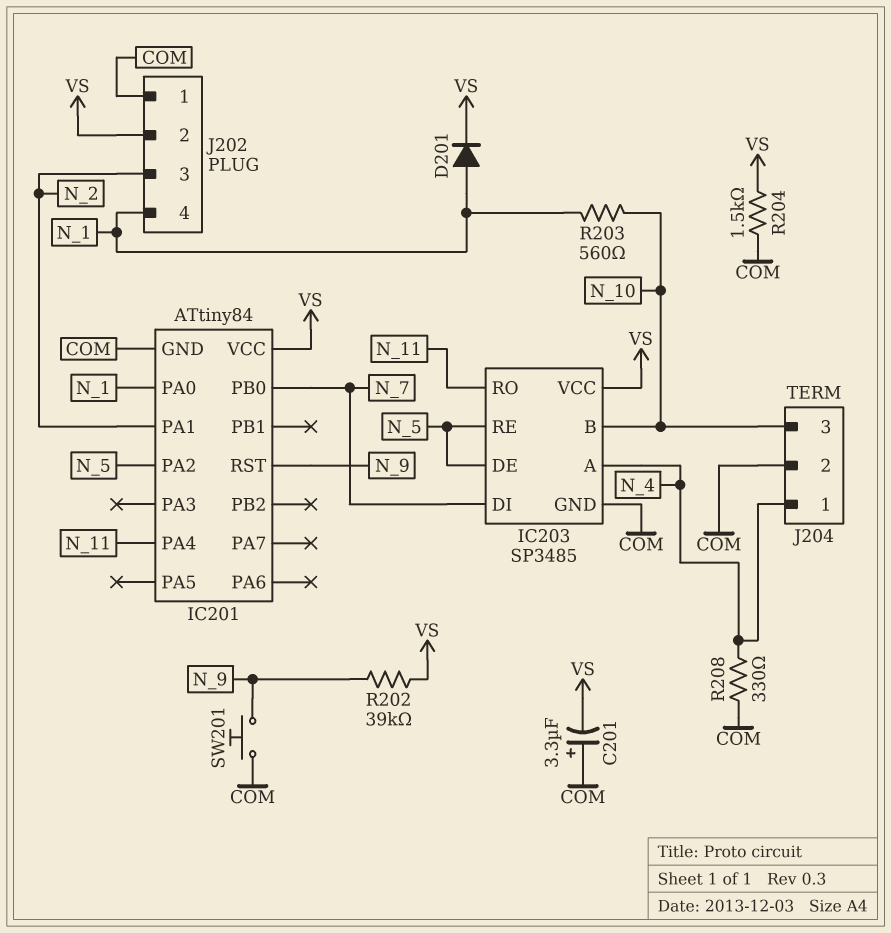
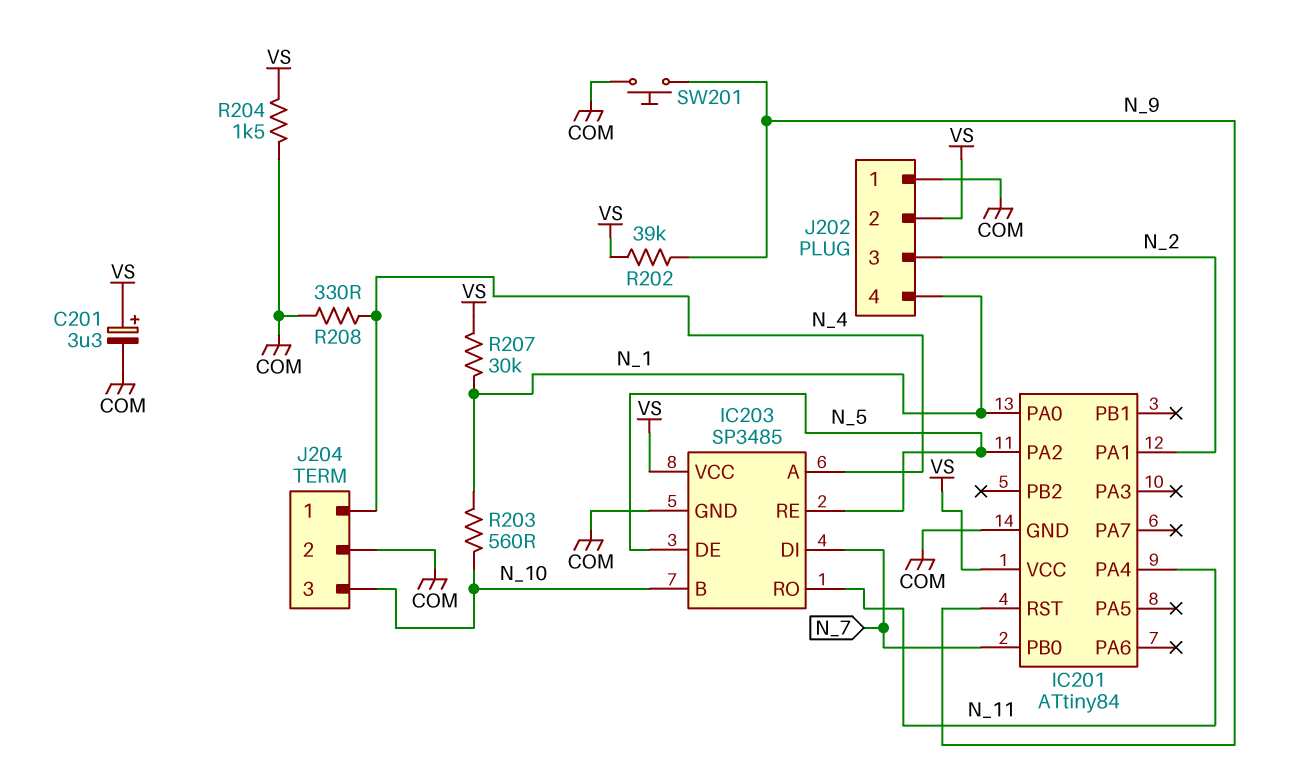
C201: 3.3uF (plus COM, minus VS) -> 3.3uF (plus VS, minus COM)
D201: diode (A N_1, K VS) -> none
R207: none -> 30k (N_1, VS)

